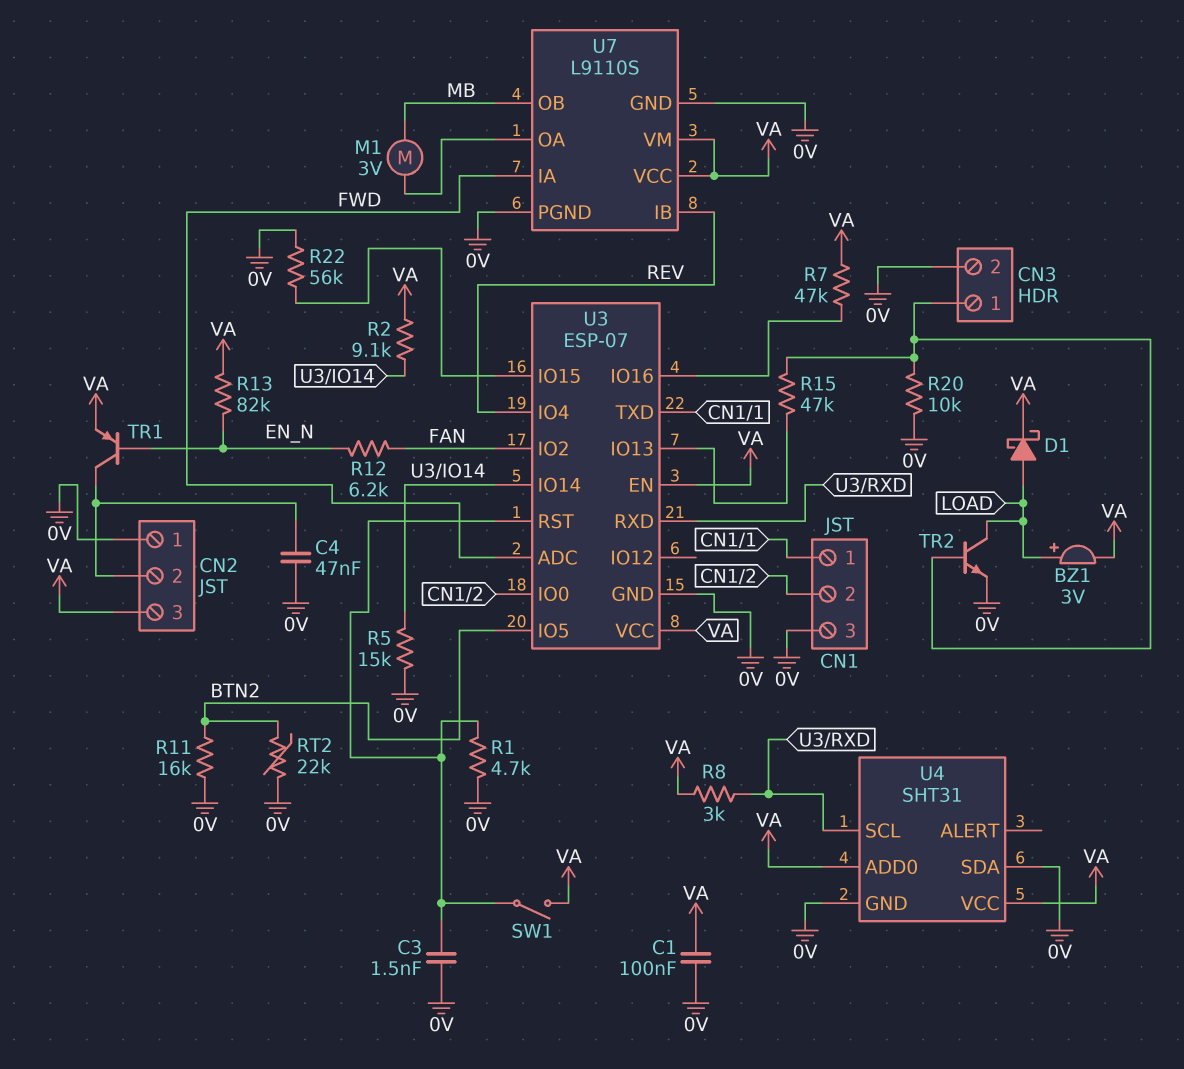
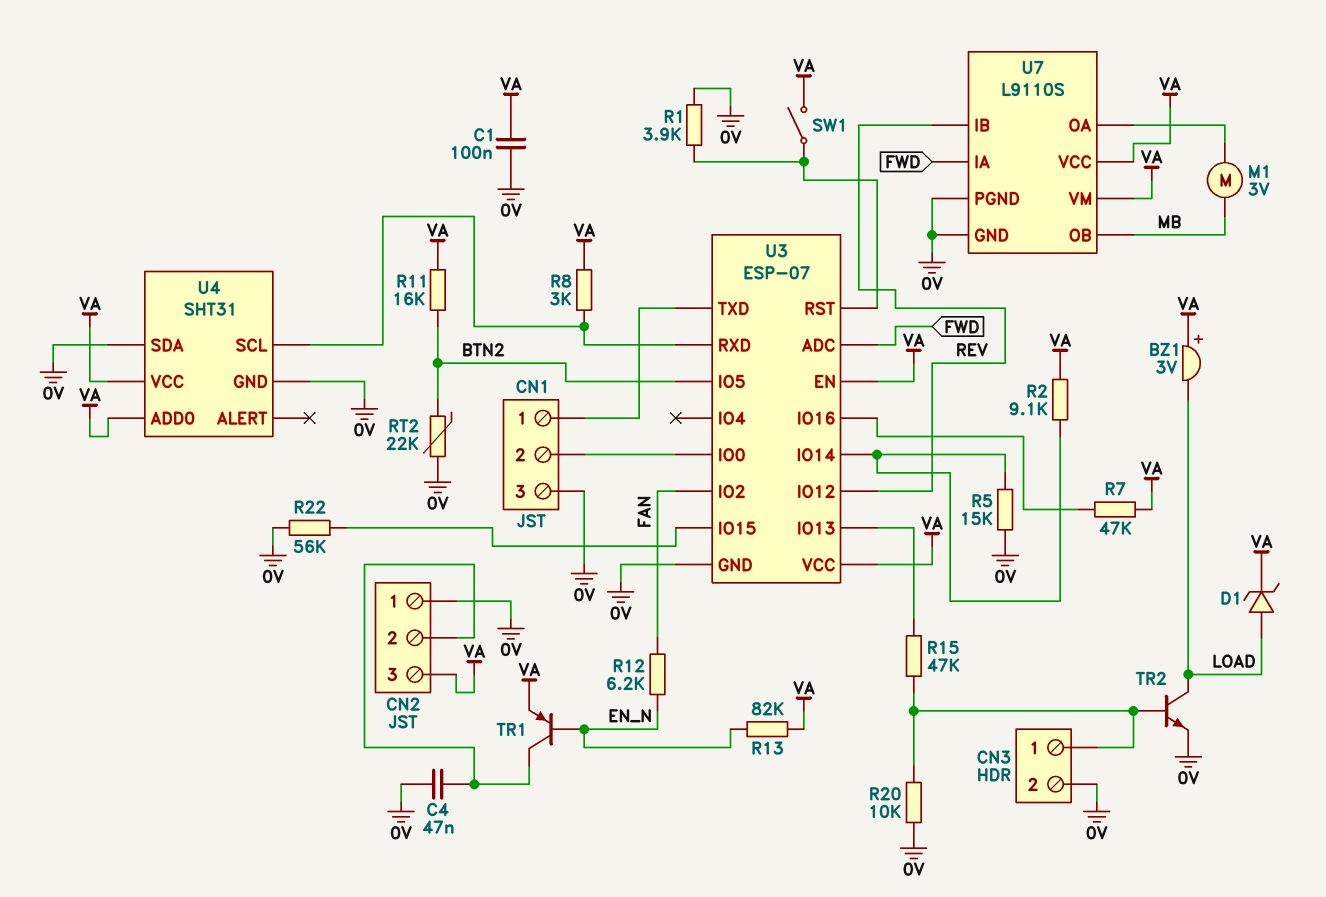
BZ1: buzzer 3V (plus LOAD, minus VA) -> buzzer 3V (plus VA, minus LOAD)
C3: 1.5nF (0V, U3/RST) -> none
D1: schottky (A LOAD, K VA) -> zener (A LOAD, K VA)
R1: 4.7k (0V, U3/RST) -> 3.9k (0V, U3/RST)
R11: 16k (0V, BTN2) -> 16k (BTN2, VA)
U3 pin IO4: REV -> none
U3 pin IO12: none -> REV

